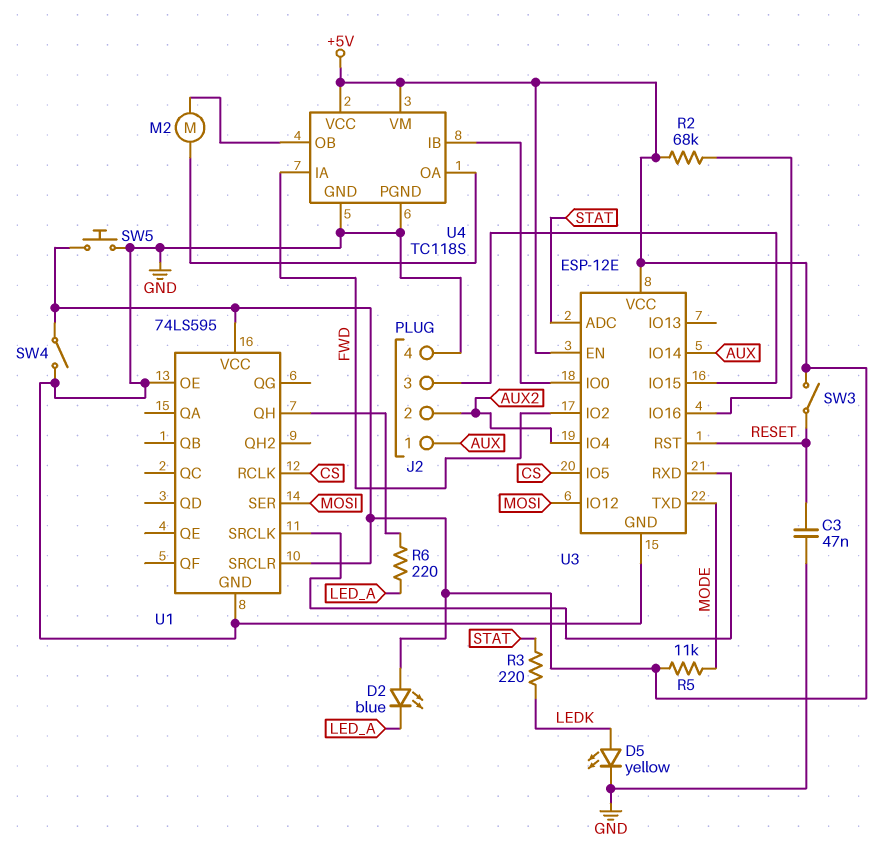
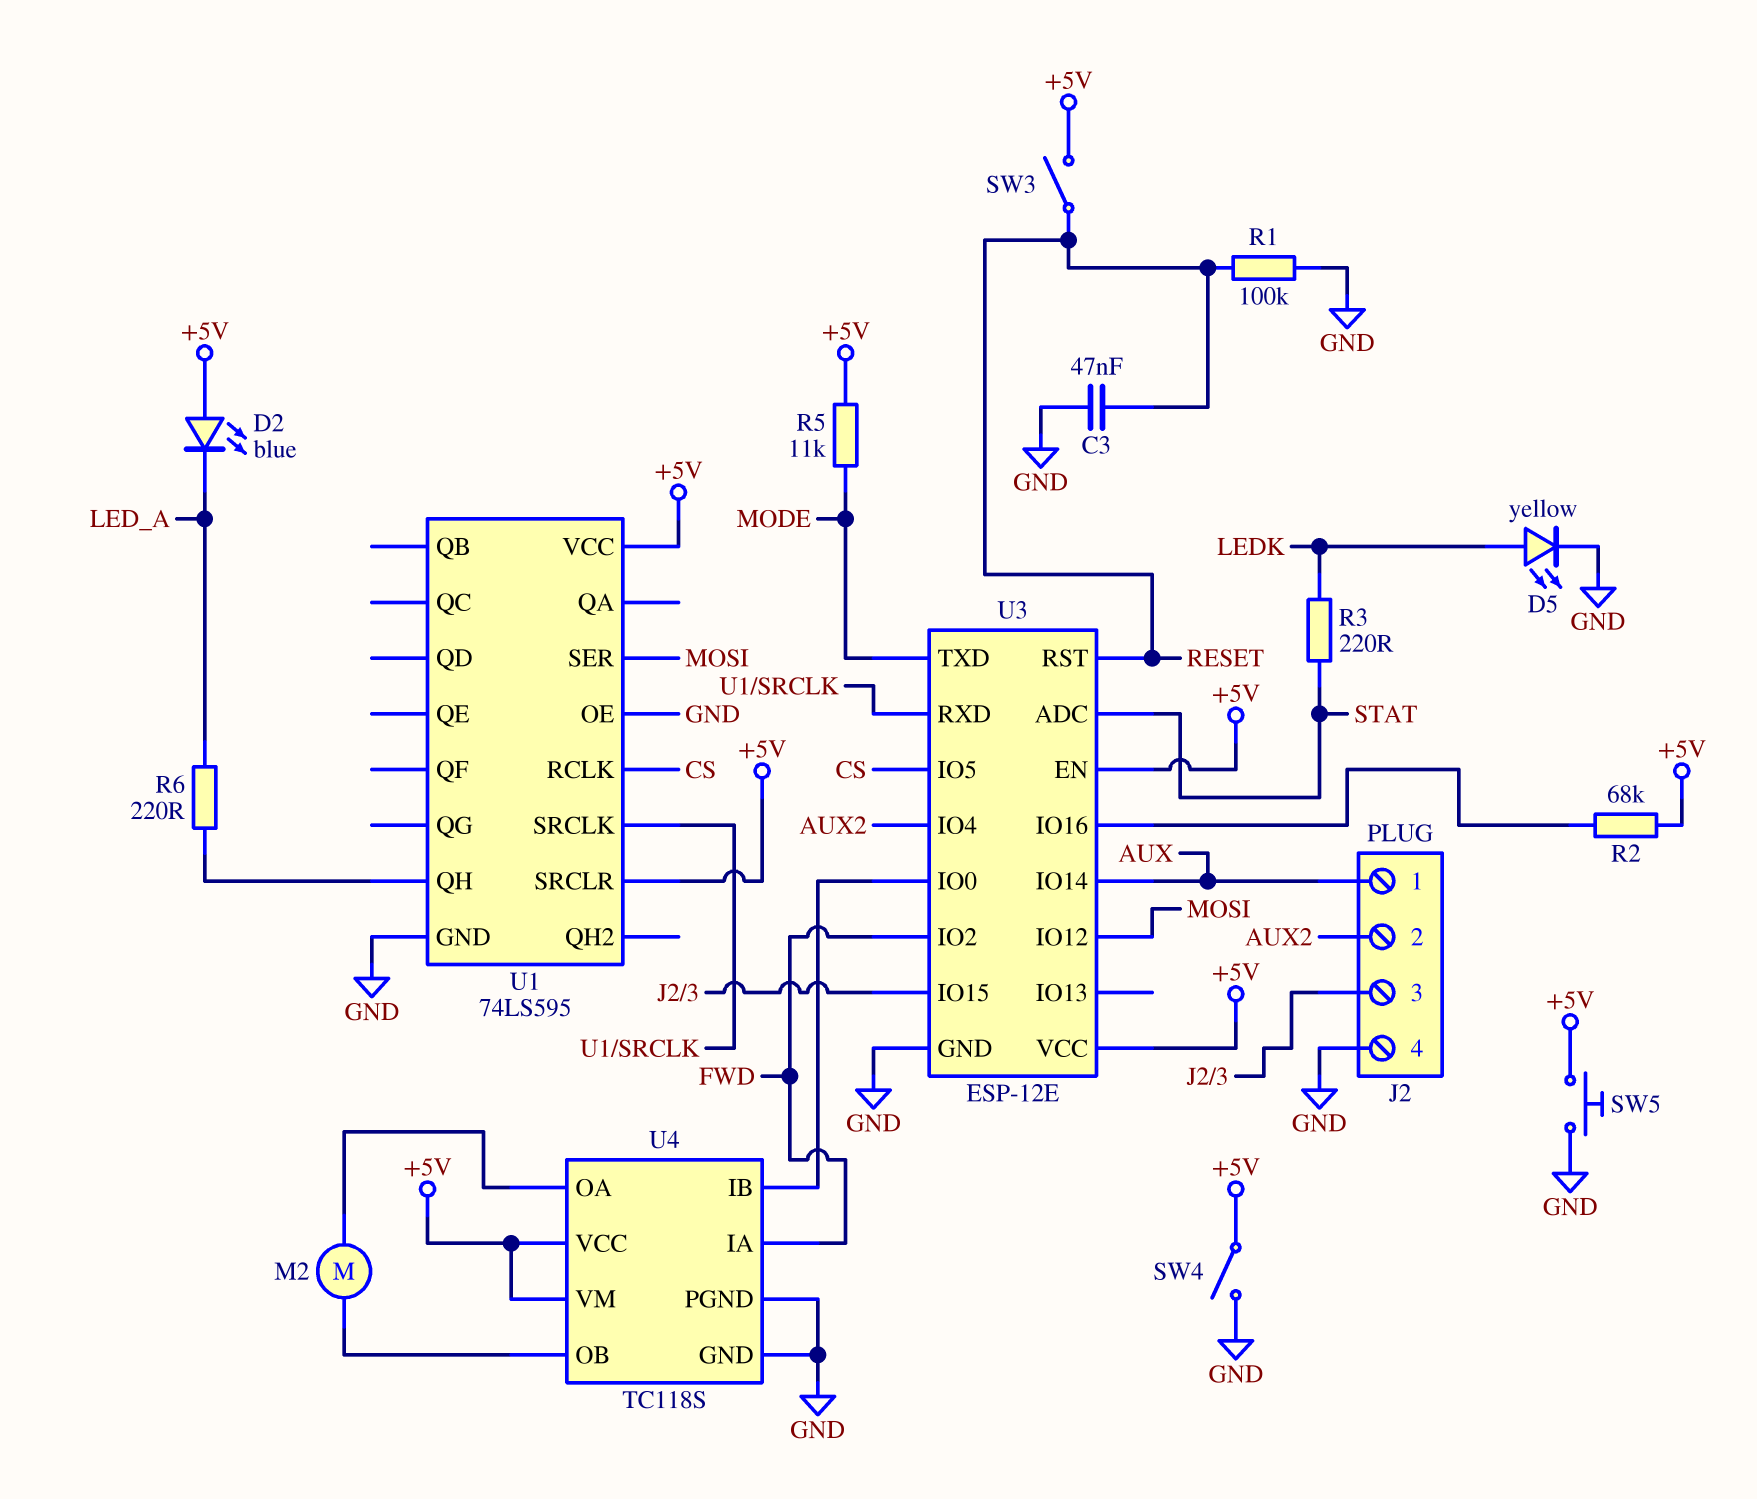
R1: none -> 100k (GND, RESET)

